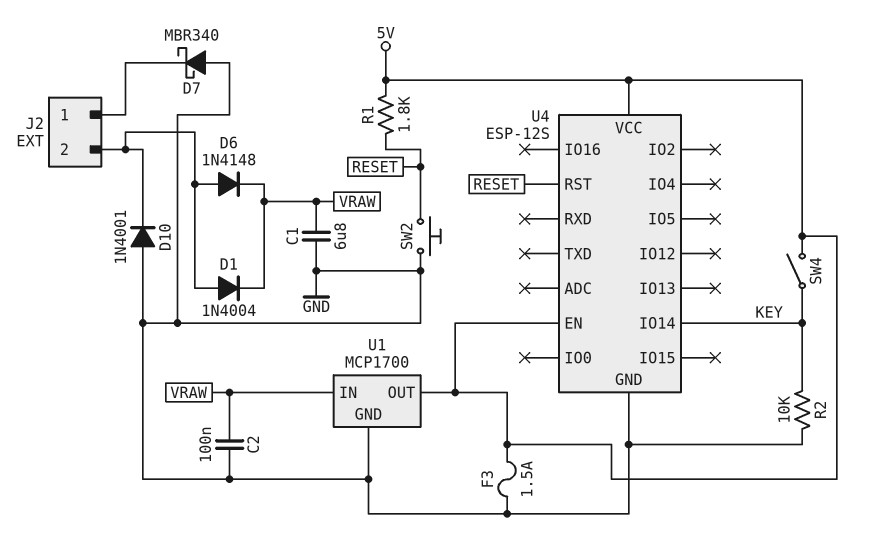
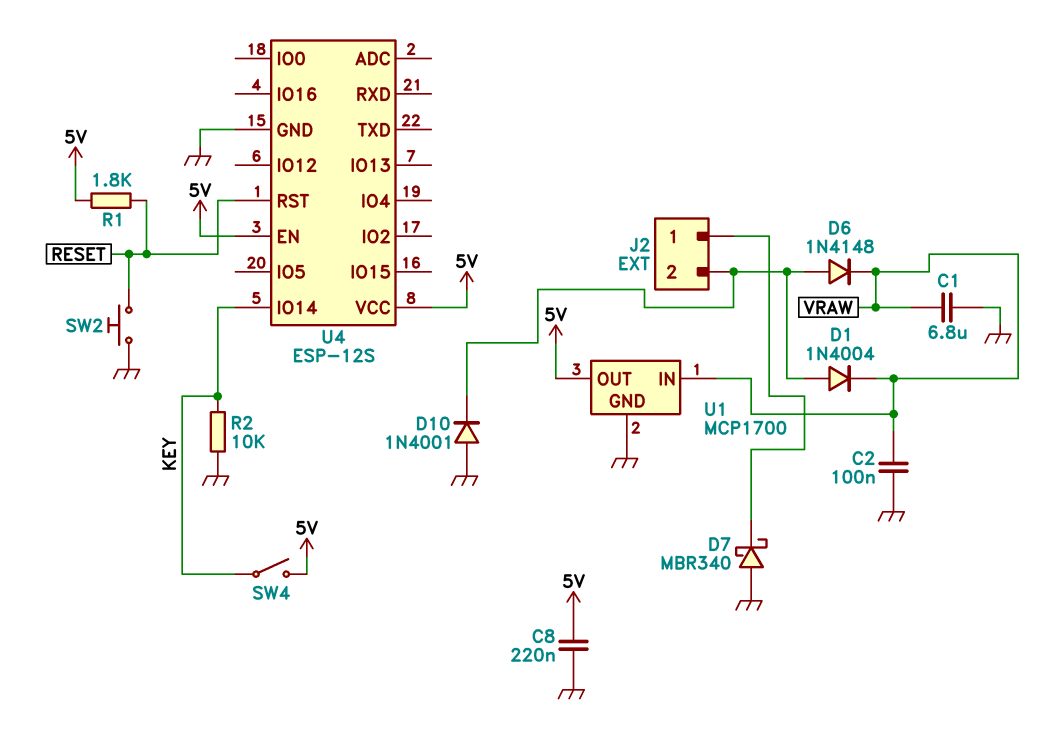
C8: none -> 220nF (5V, GND)
F3: 1.5A (5V, GND) -> none

